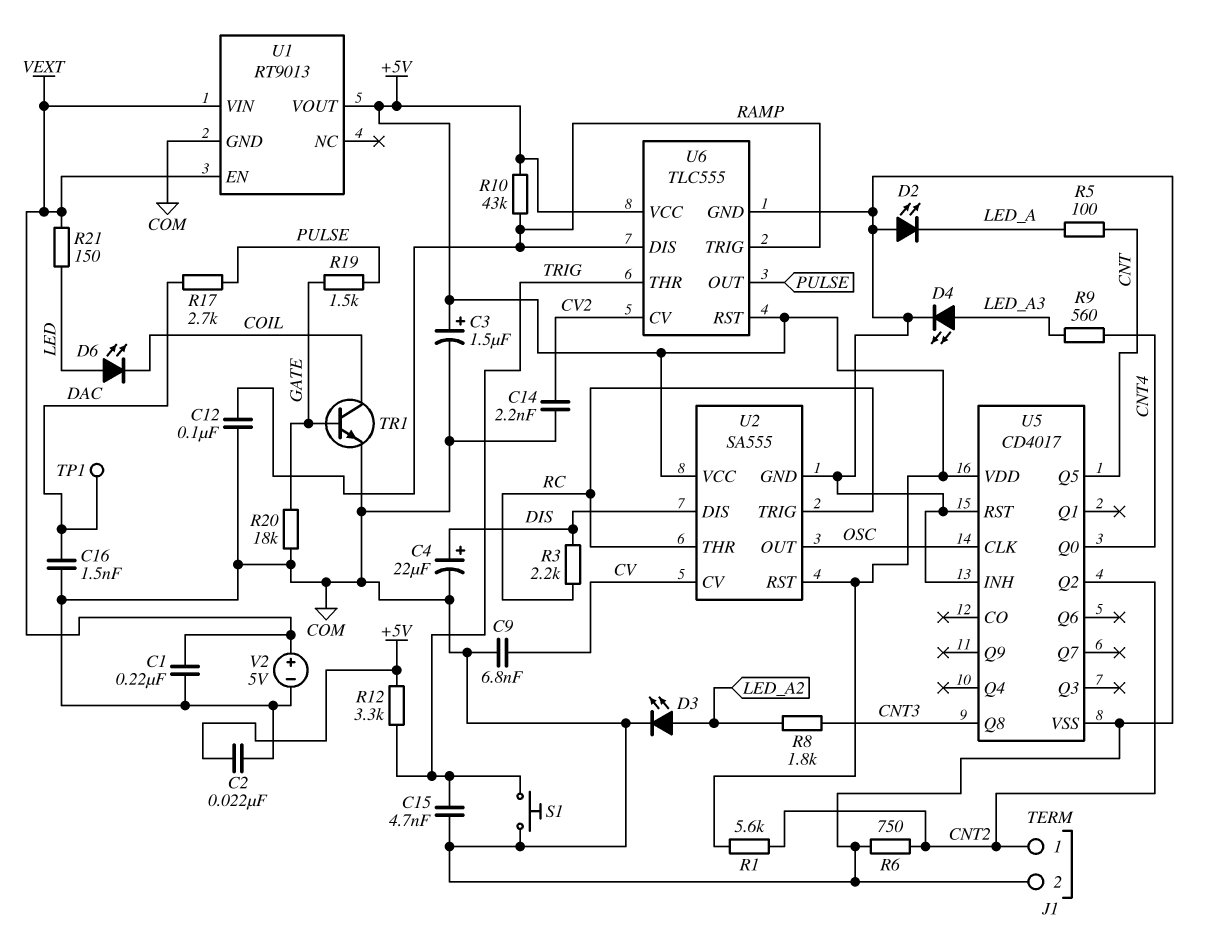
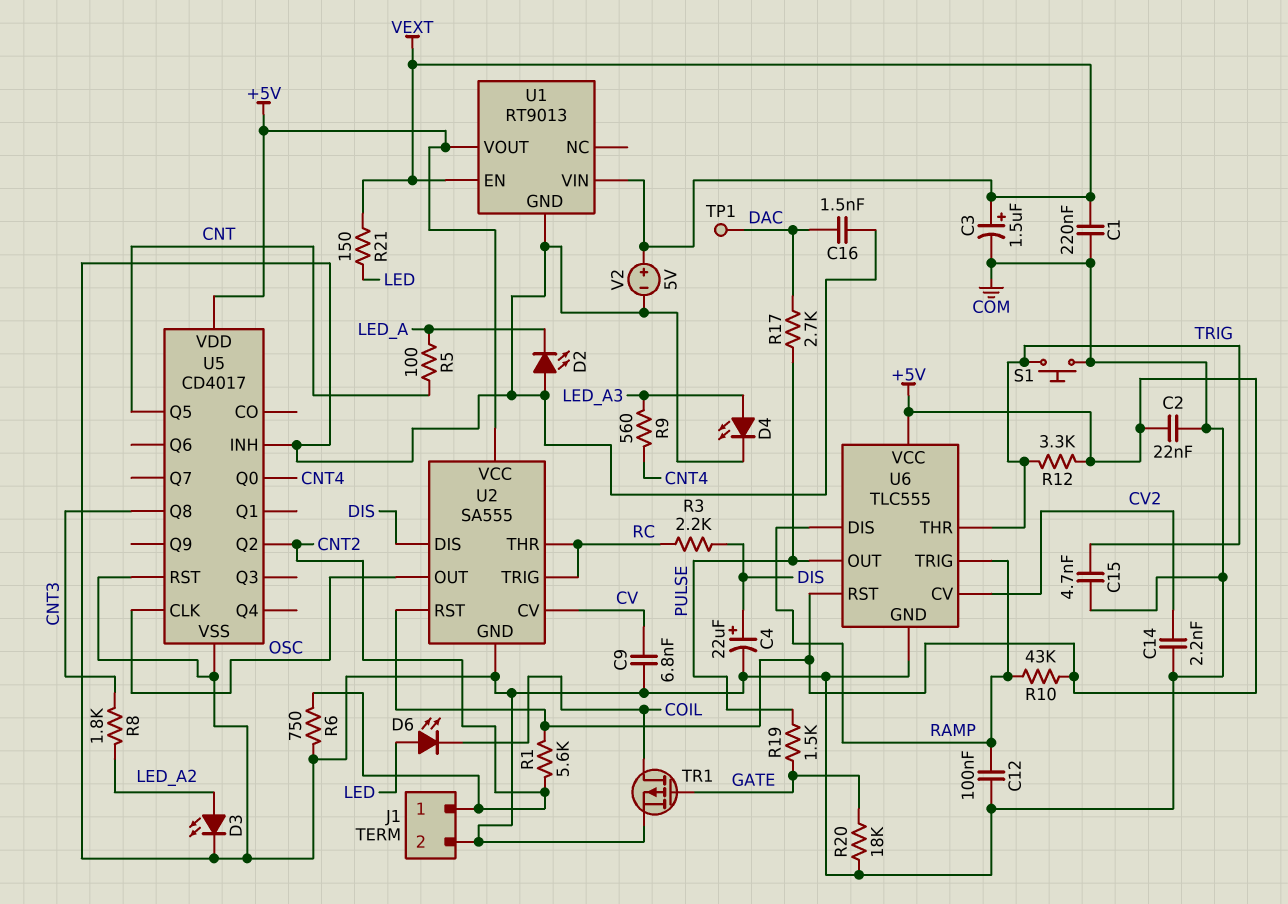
C3: 1.5uF (plus +5V, minus COM) -> 1.5uF (plus VEXT, minus COM)
TR1: NPN (B GATE, C COIL, E COM) -> PMOS (G GATE, D COIL, S COM)

